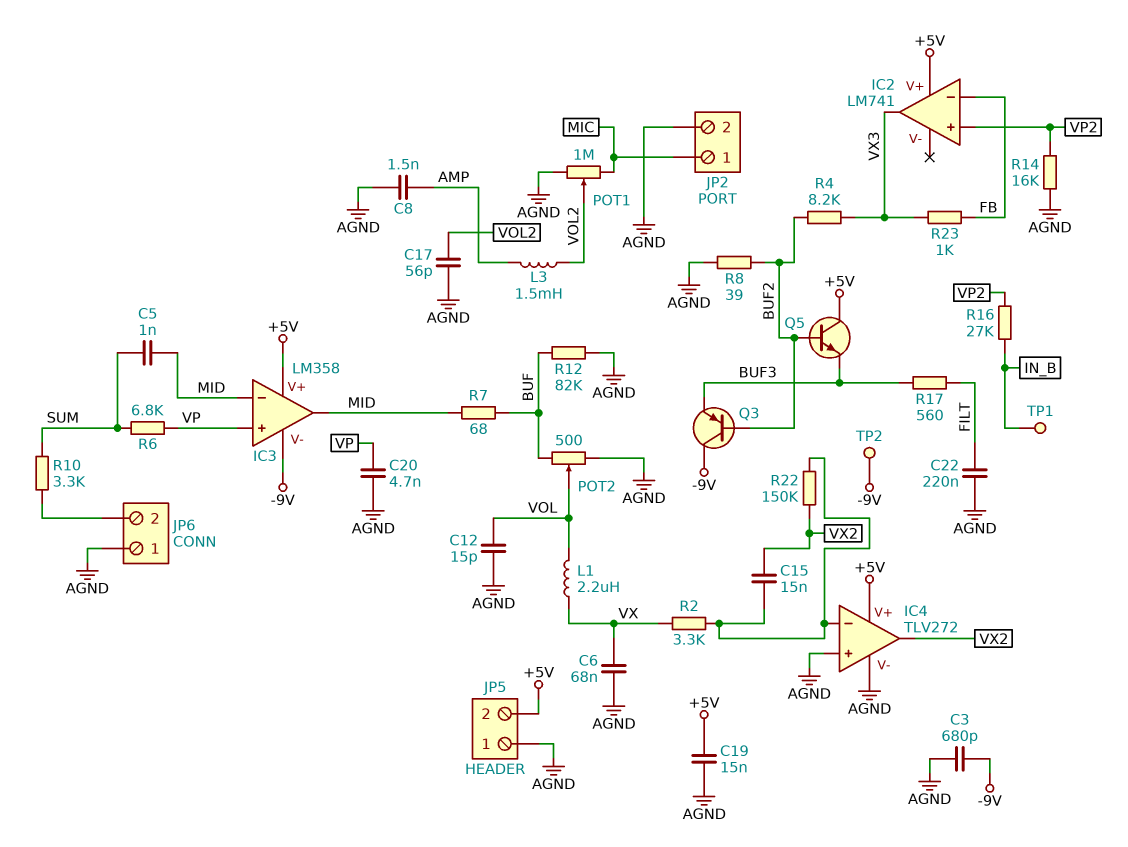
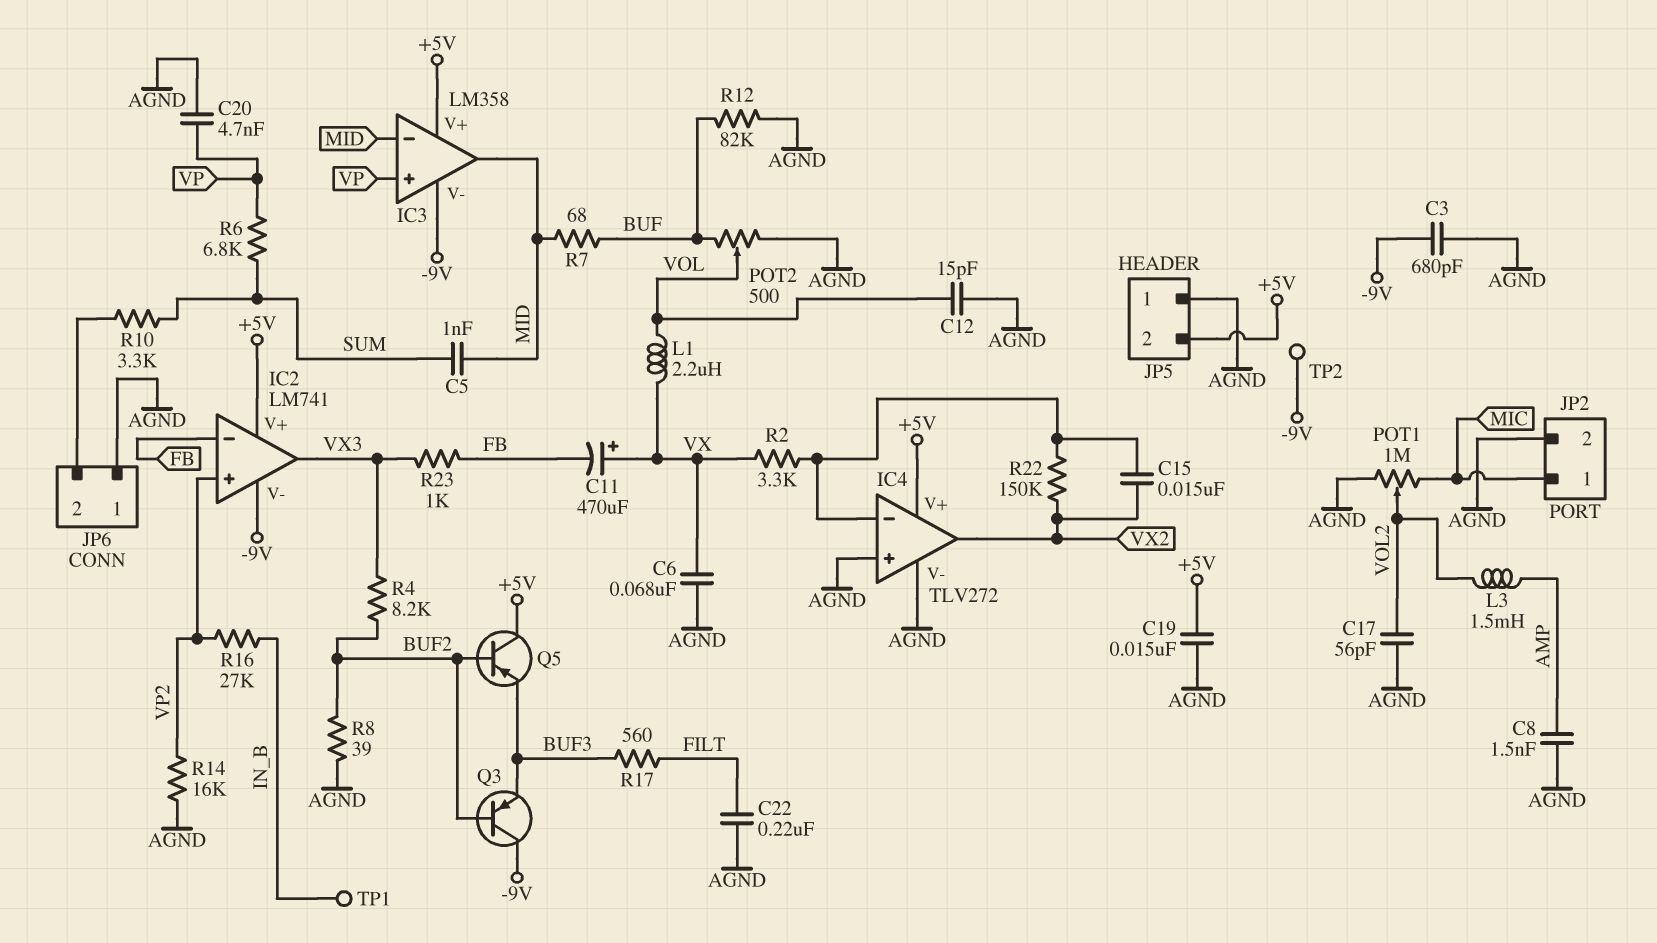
C11: none -> 470uF (plus VX, minus FB)
IC2 pin V-: none -> -9V
Q5: NPN (B BUF2, C +5V, E BUF3) -> PNP (B BUF2, C +5V, E BUF3)

